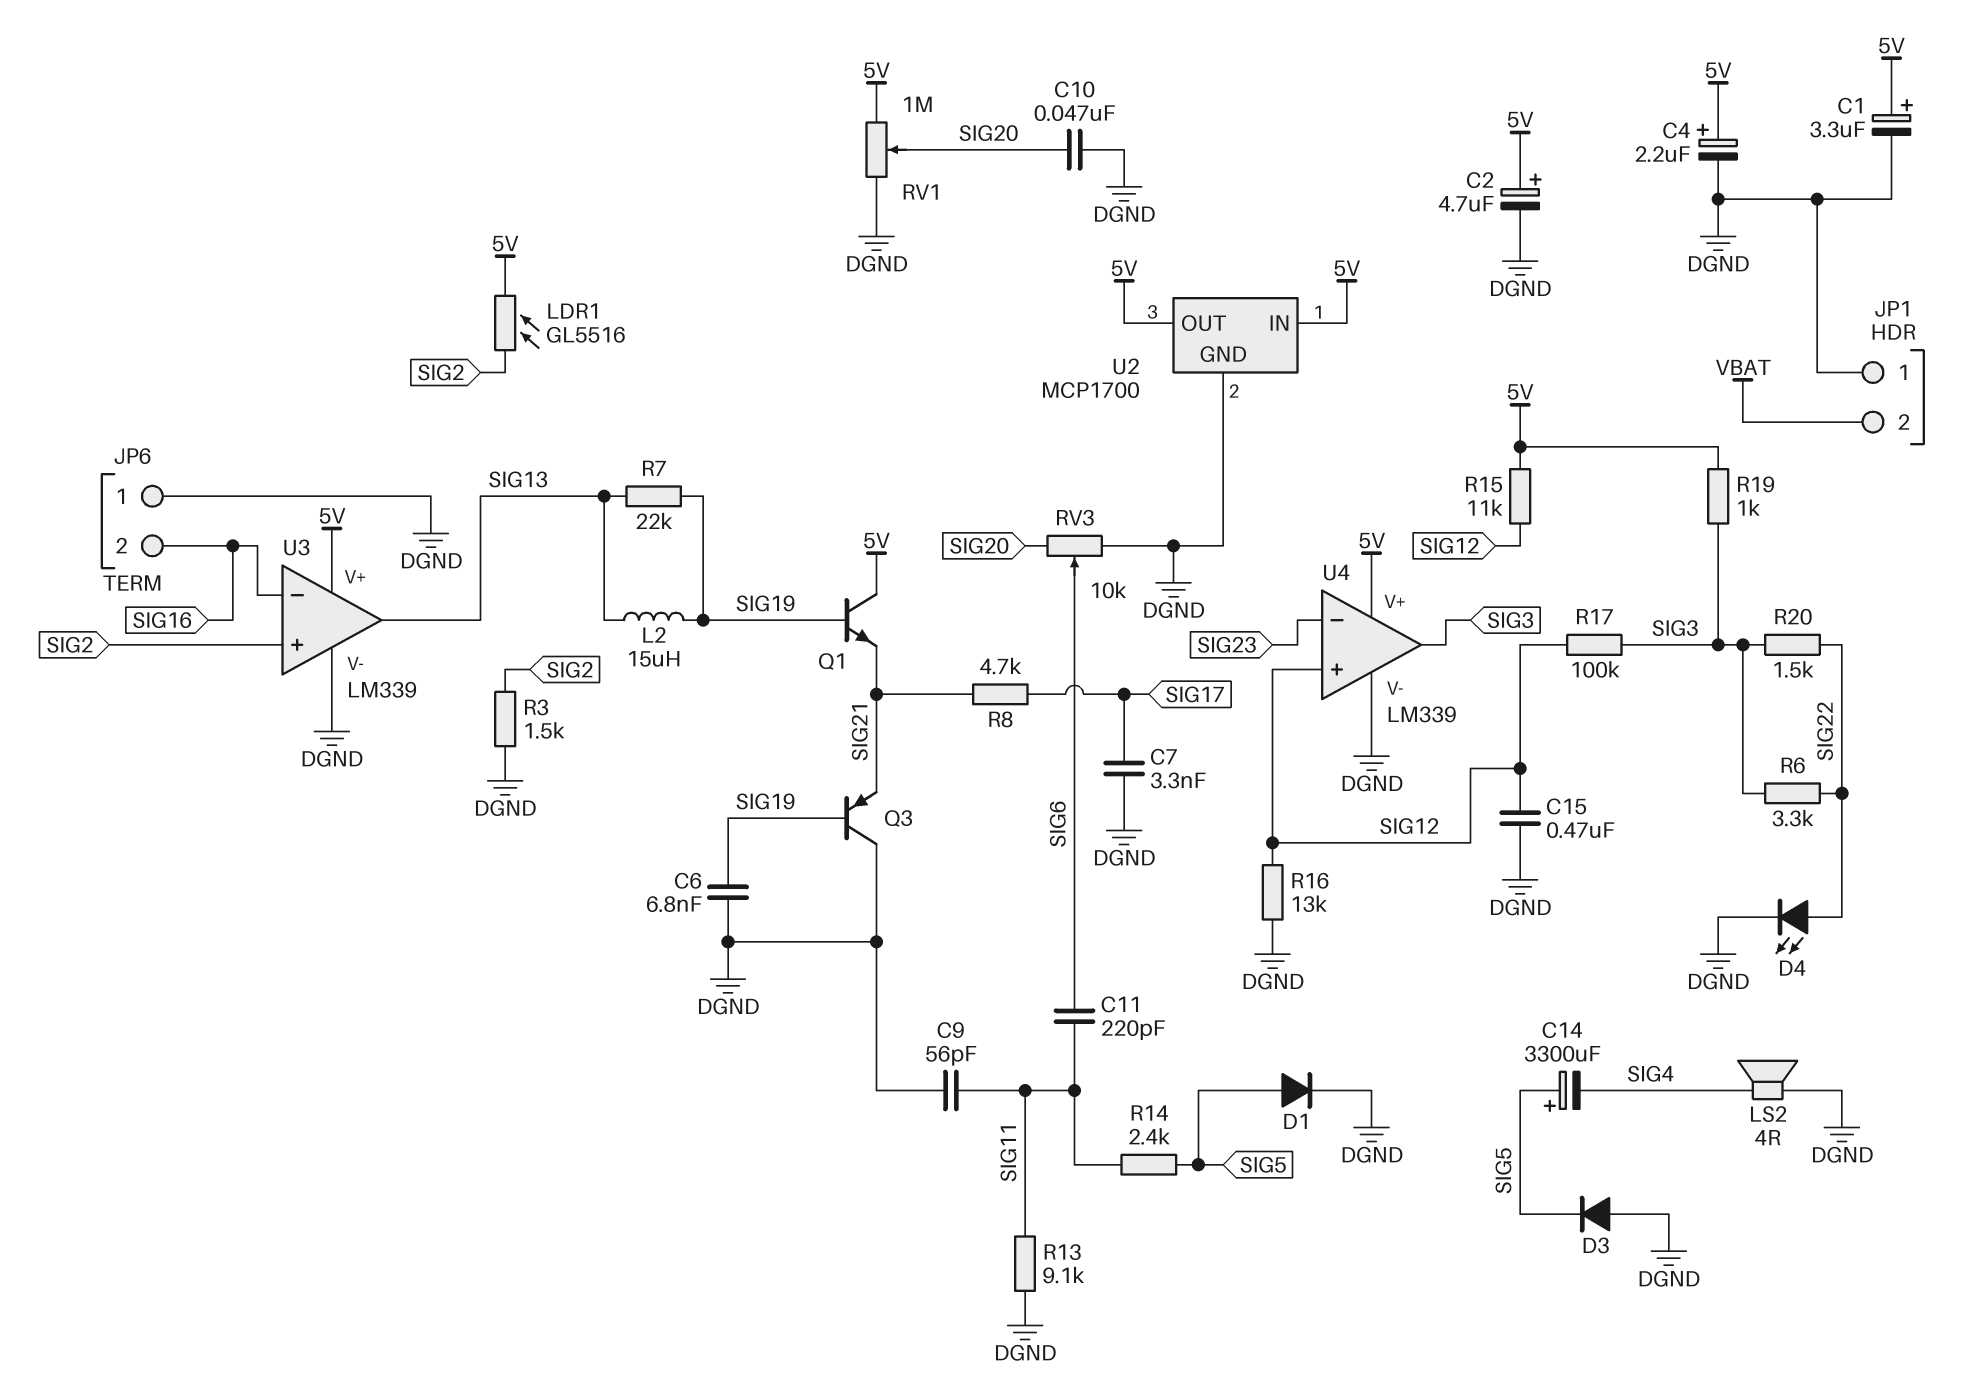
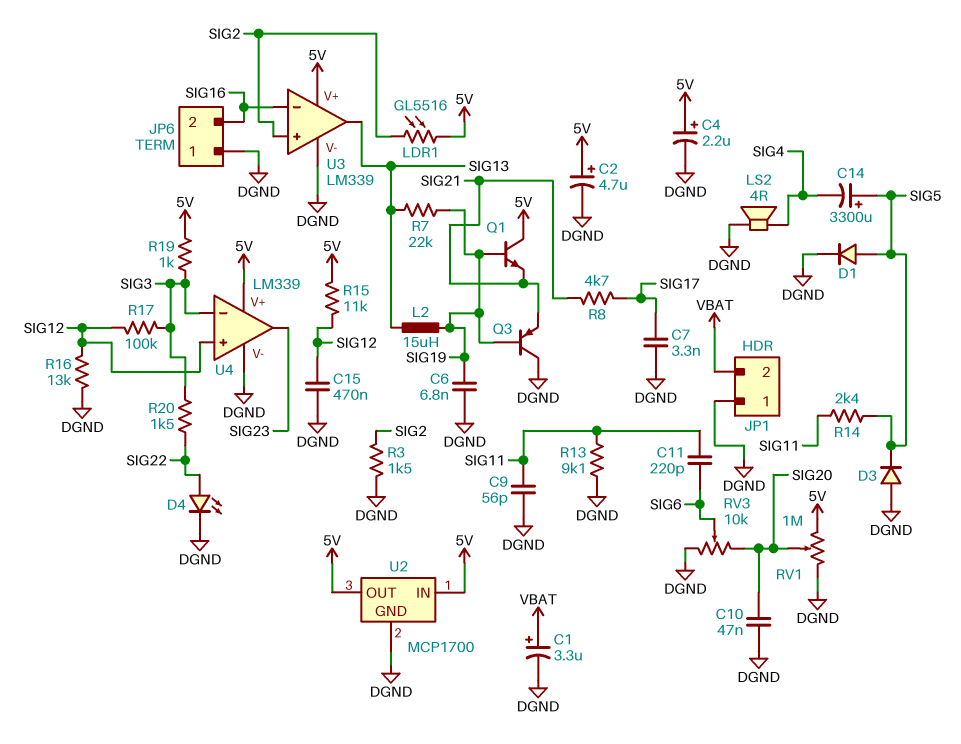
C1: 3.3uF (plus 5V, minus DGND) -> 3.3uF (plus VBAT, minus DGND)
R6: 3.3k (SIG3, SIG22) -> none
U4 pin in-: SIG23 -> SIG3
U4 pin out: SIG3 -> SIG23

